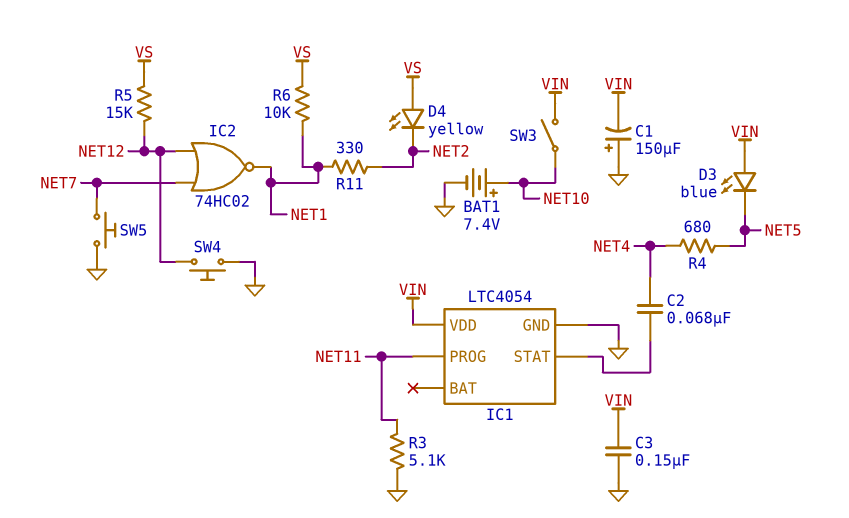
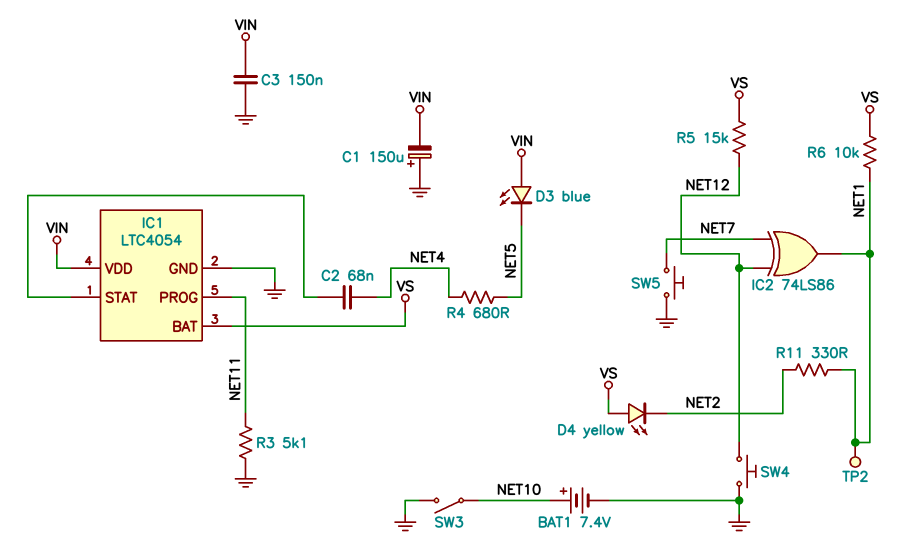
IC1 pin BAT: none -> VS
IC2: NOR 74HC02 (in NET7, in NET12, out NET1) -> XOR 74LS86 (in NET7, in NET12, out NET1)
SW3: switch (NET10, VIN) -> switch (GND, NET10)
TP2: none -> test point (NET1)

